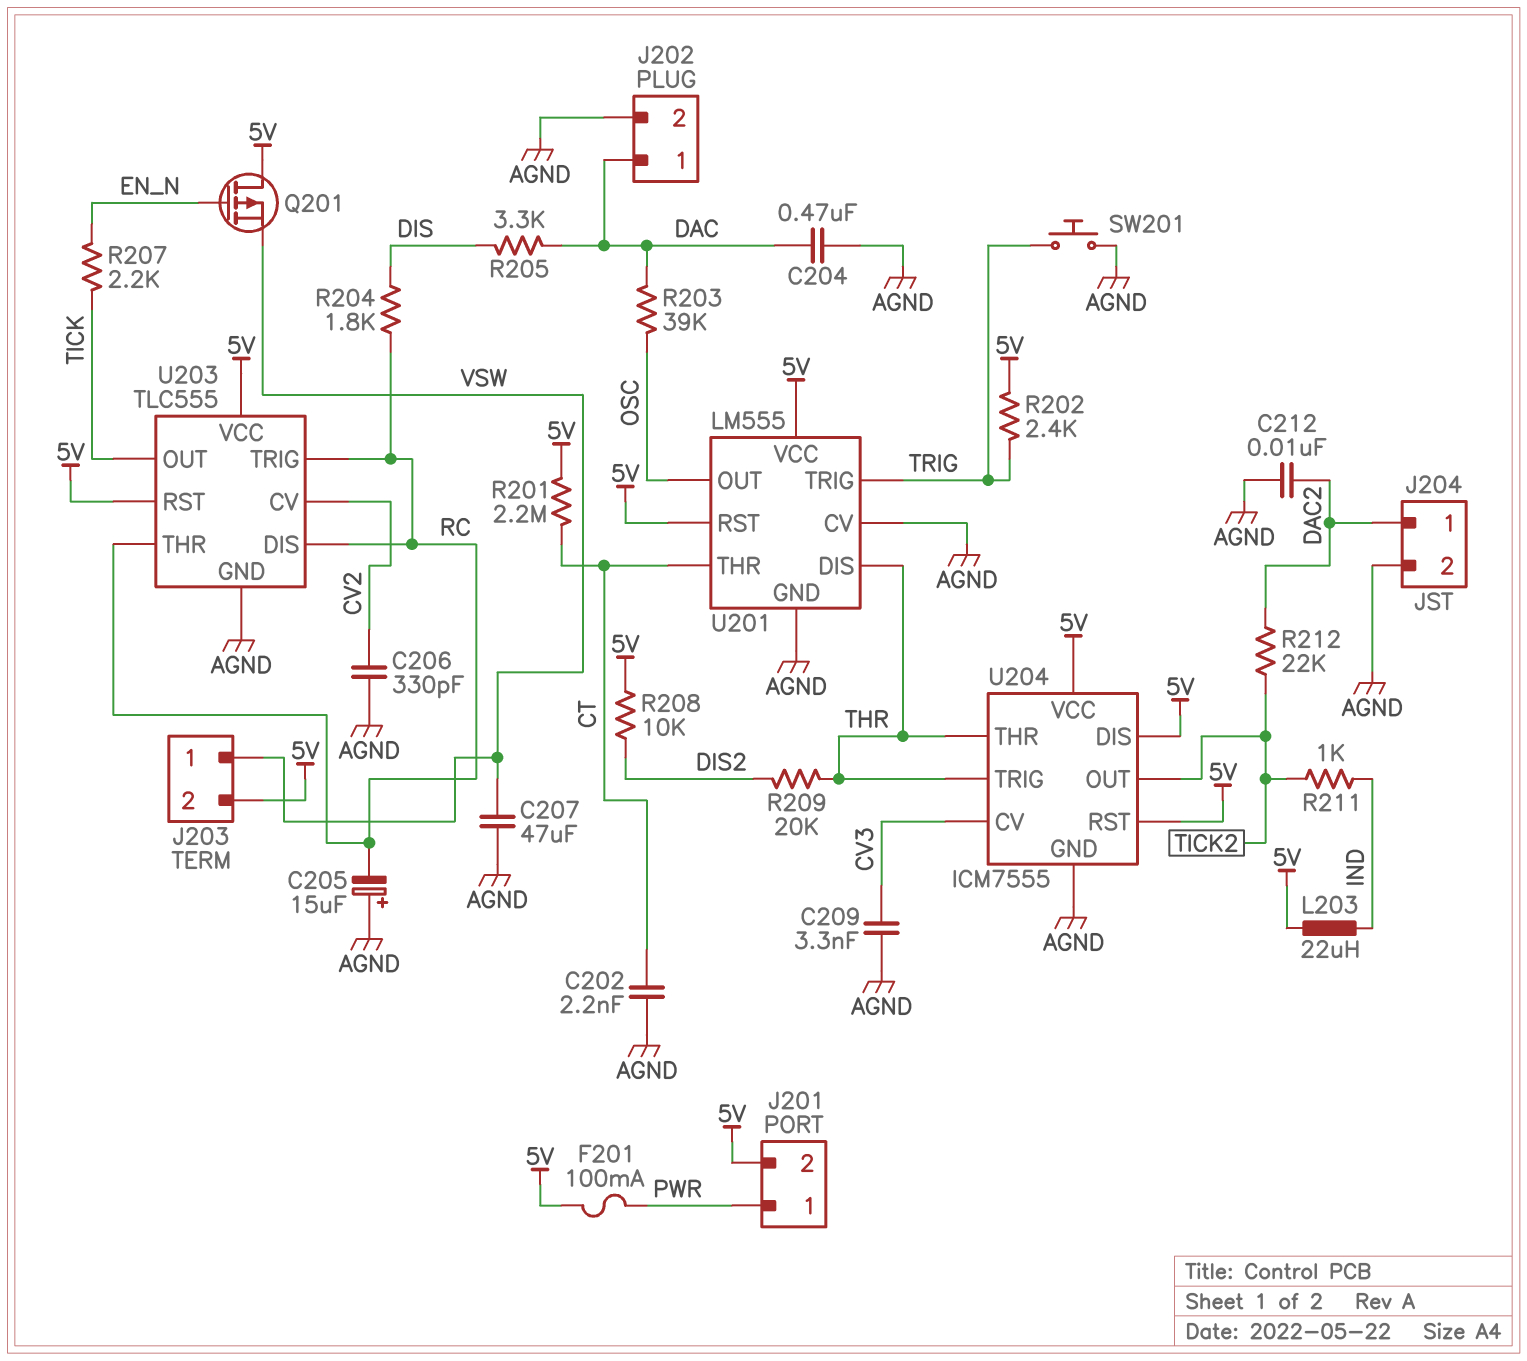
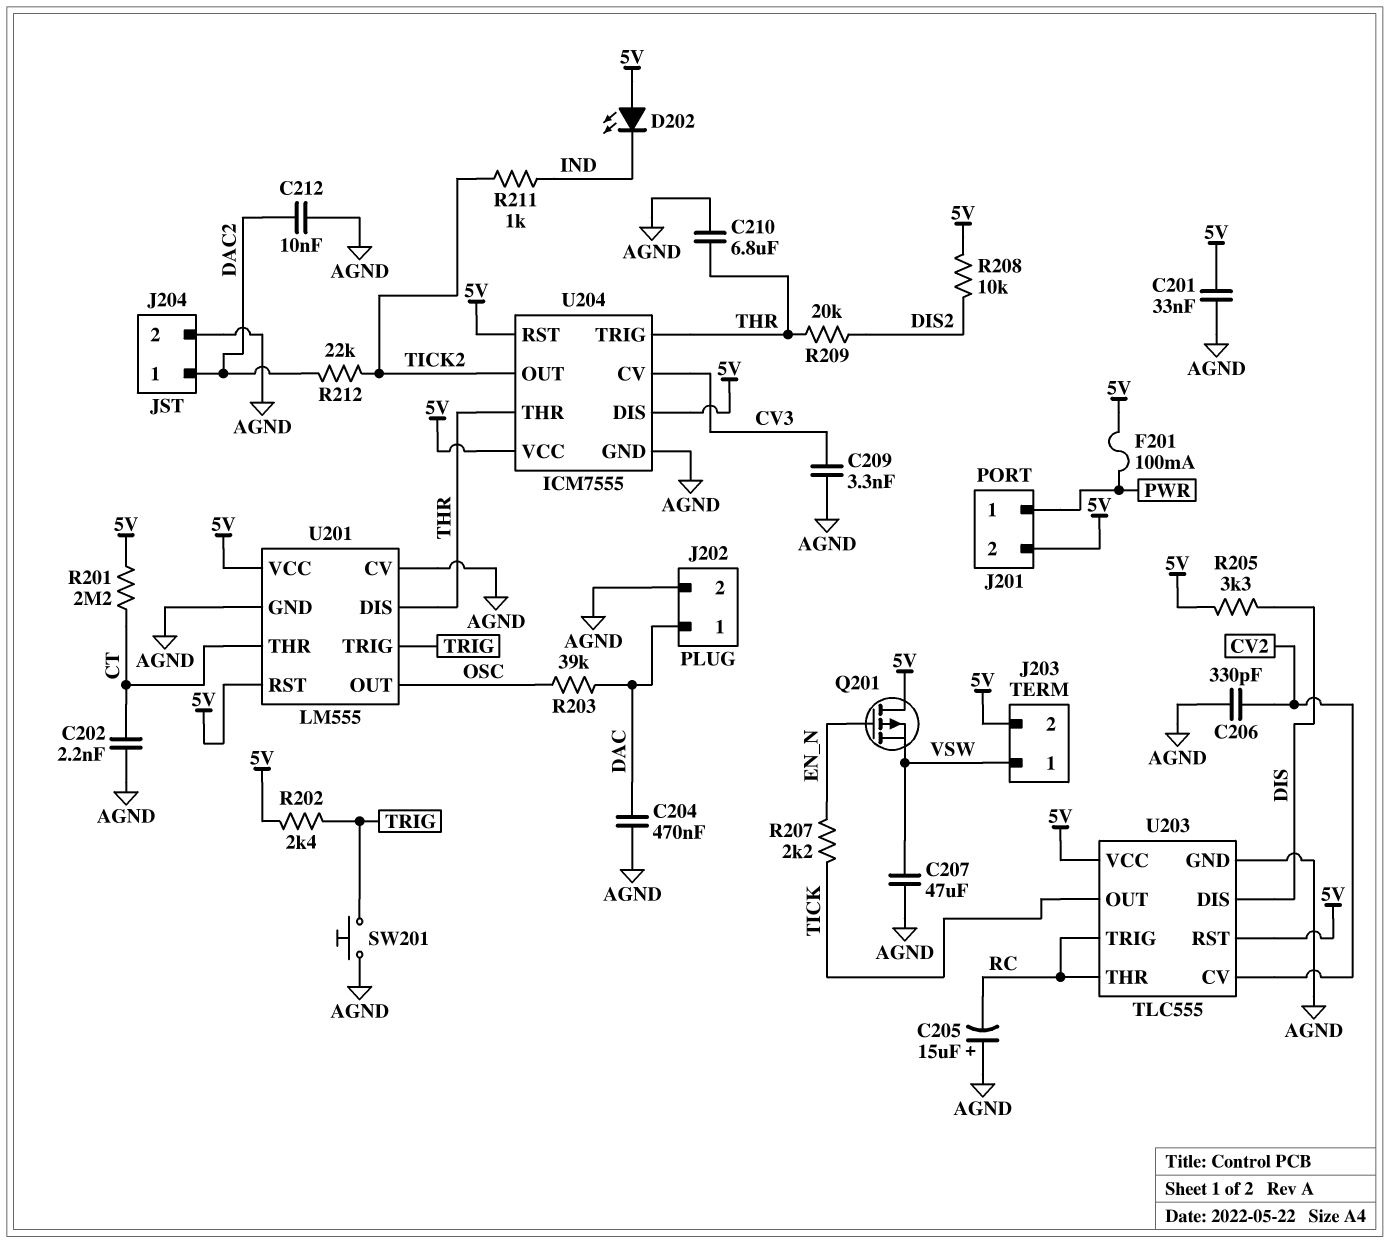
C201: none -> 33nF (5V, AGND)
C210: none -> 6.8uF (AGND, THR)
D202: none -> LED (A 5V, K IND)
L203: 22uH (5V, IND) -> none
R204: 1.8k (DIS, RC) -> none
R205: 3.3k (DAC, DIS) -> 3.3k (5V, DIS)
U203 pin DIS: RC -> DIS

